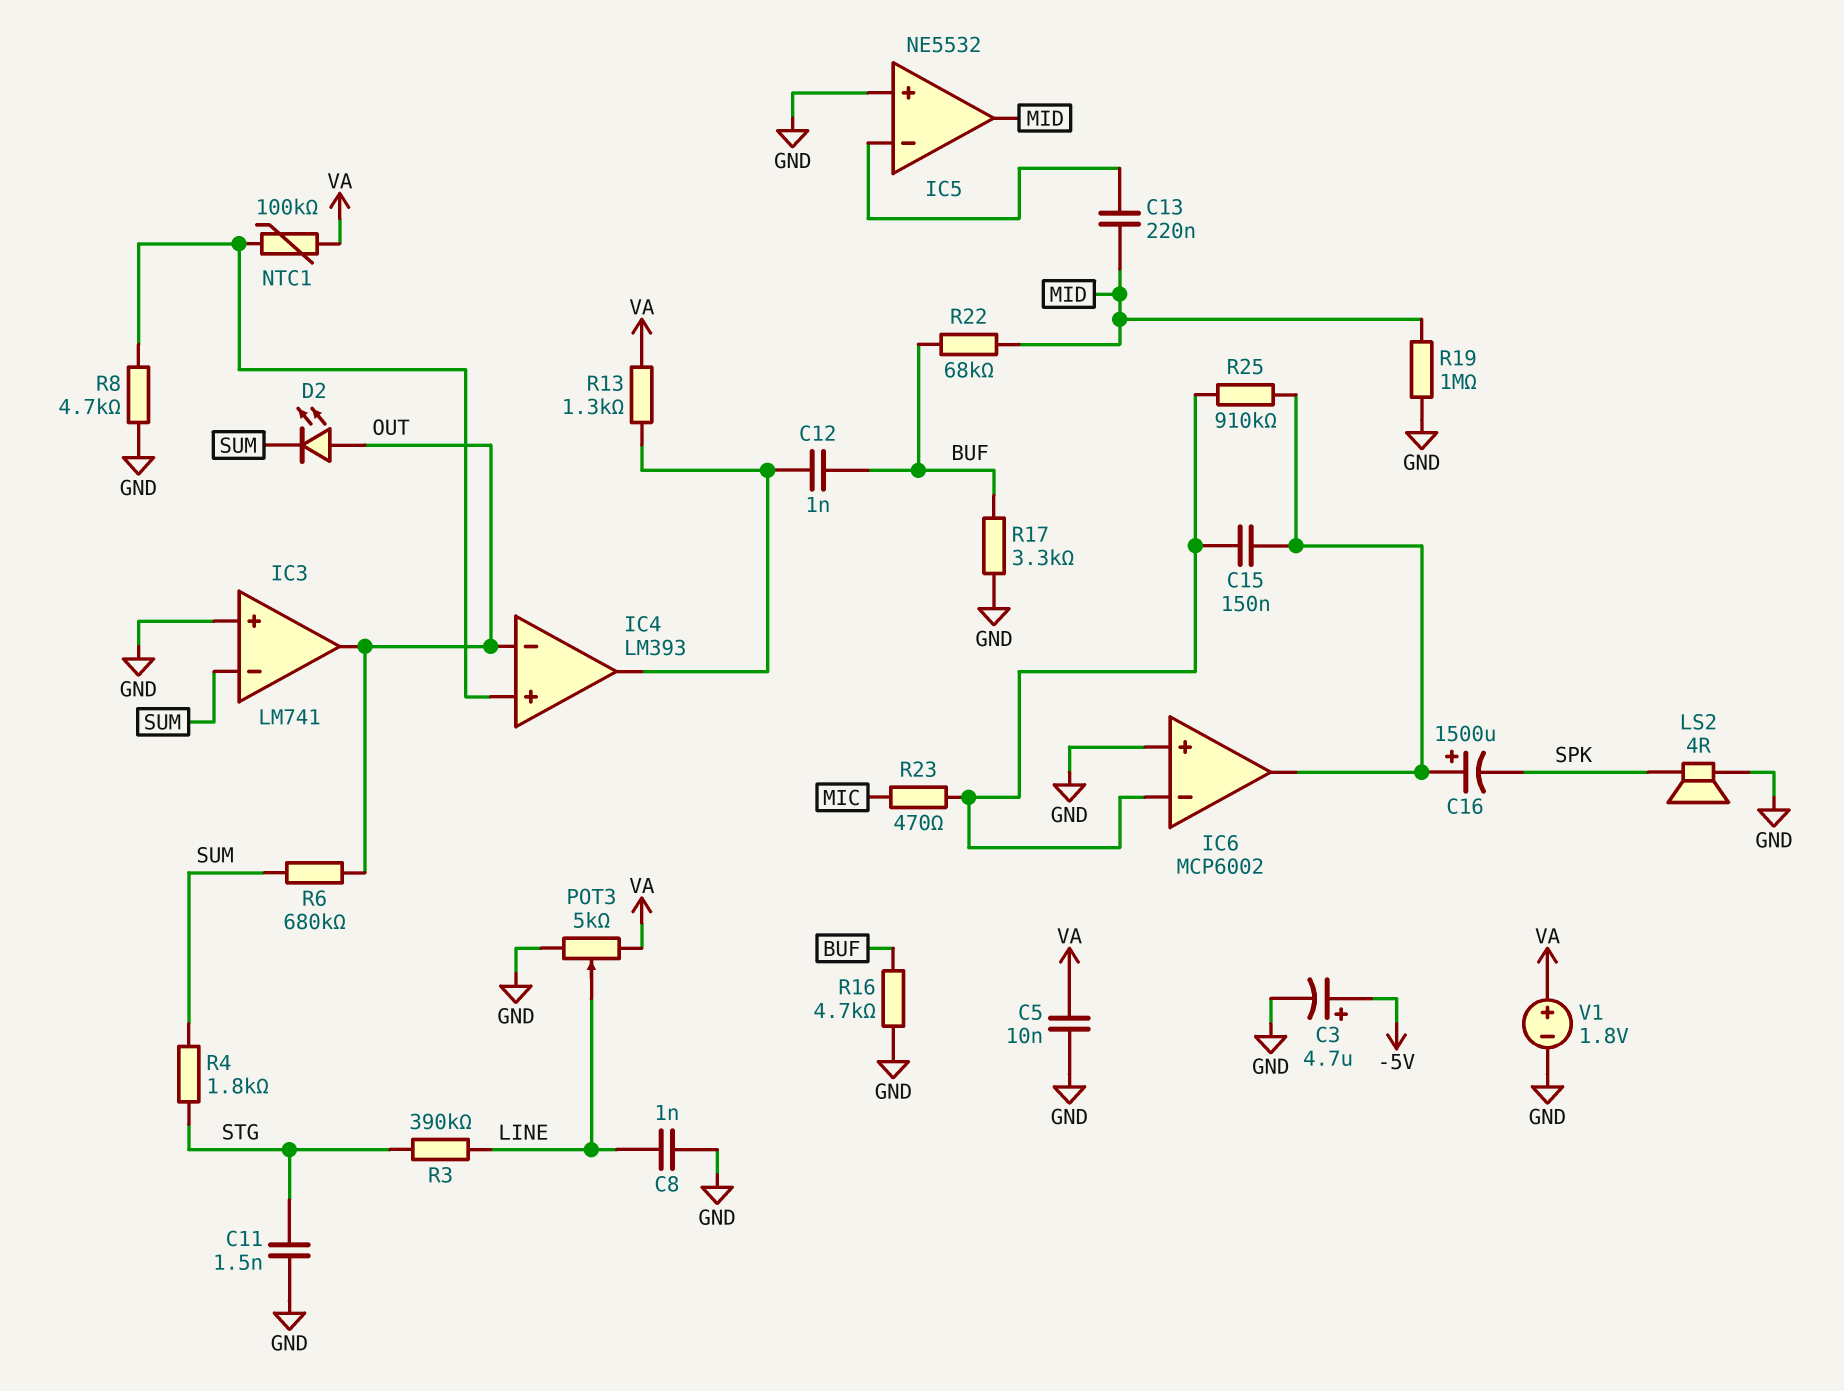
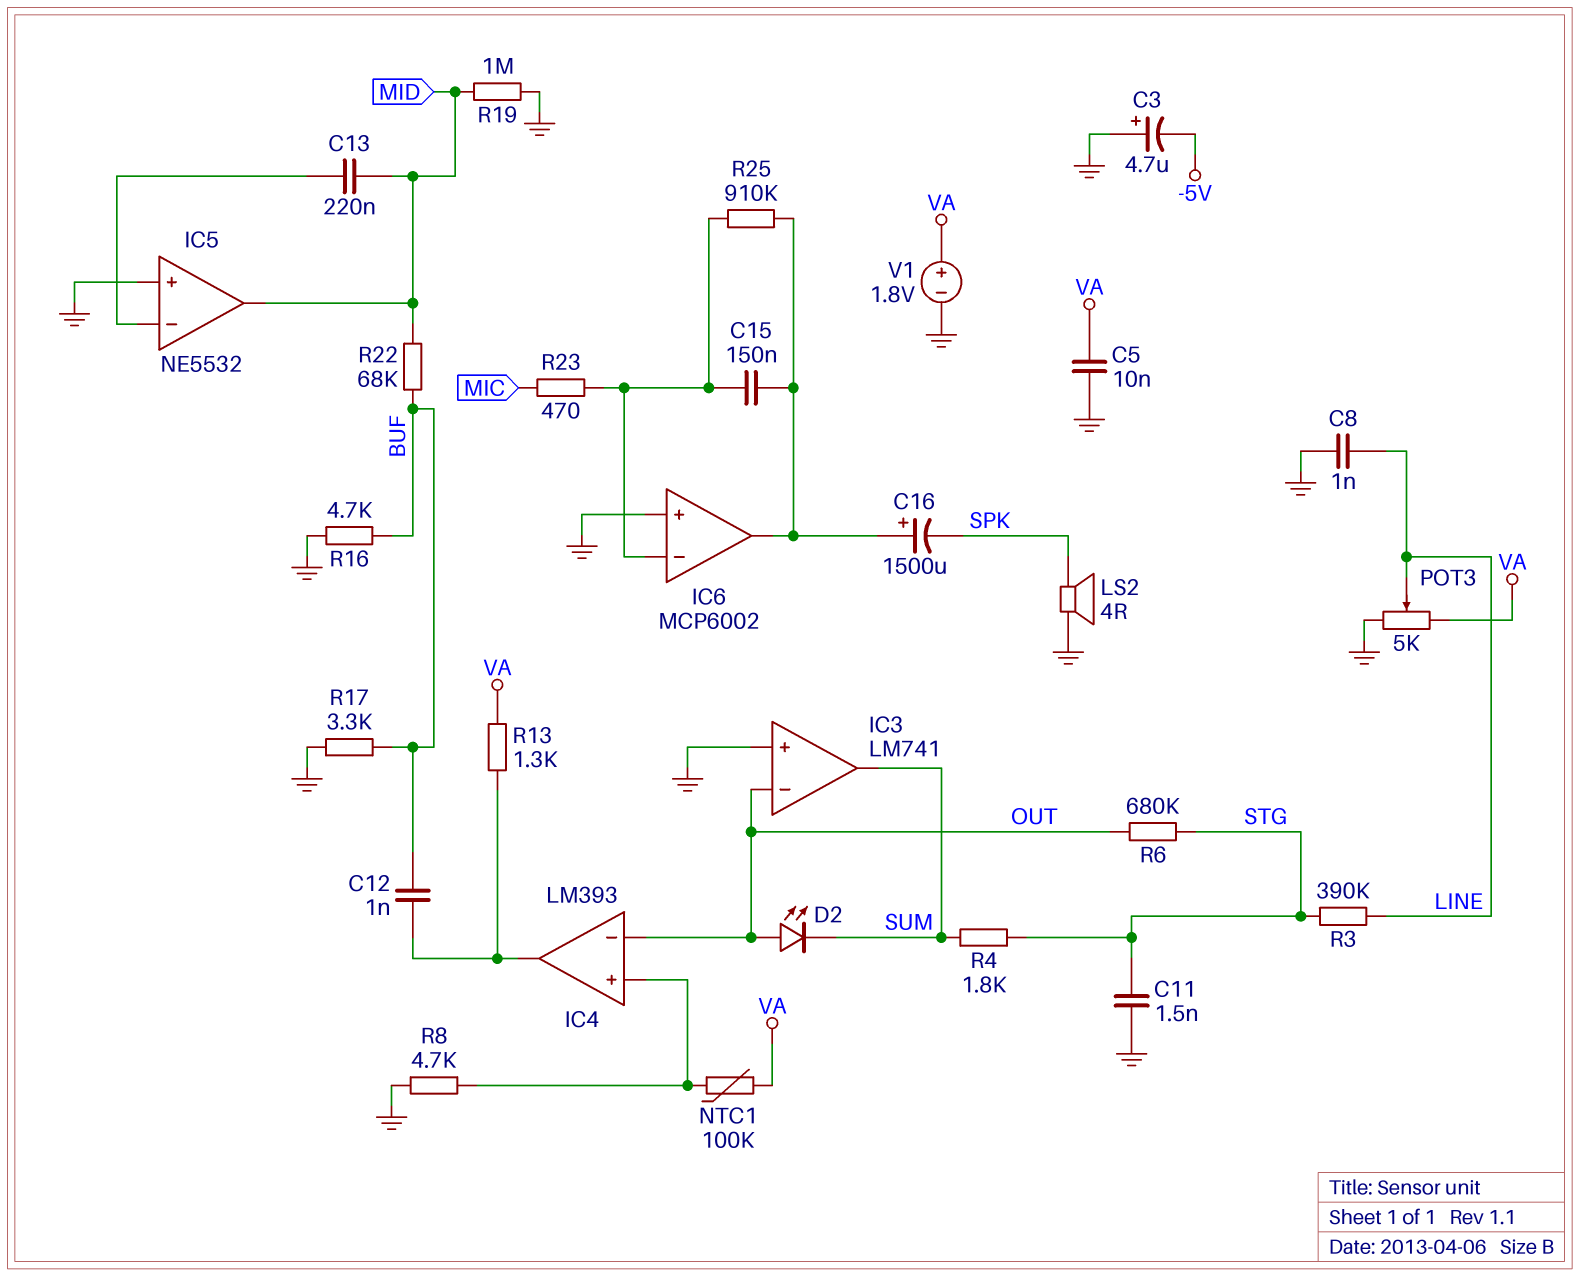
C3: 4.7uF (plus -5V, minus GND) -> 4.7uF (plus GND, minus -5V)
IC3 pin in-: SUM -> OUT
IC3 pin out: OUT -> SUM
R6: 680k (OUT, SUM) -> 680k (OUT, STG)

